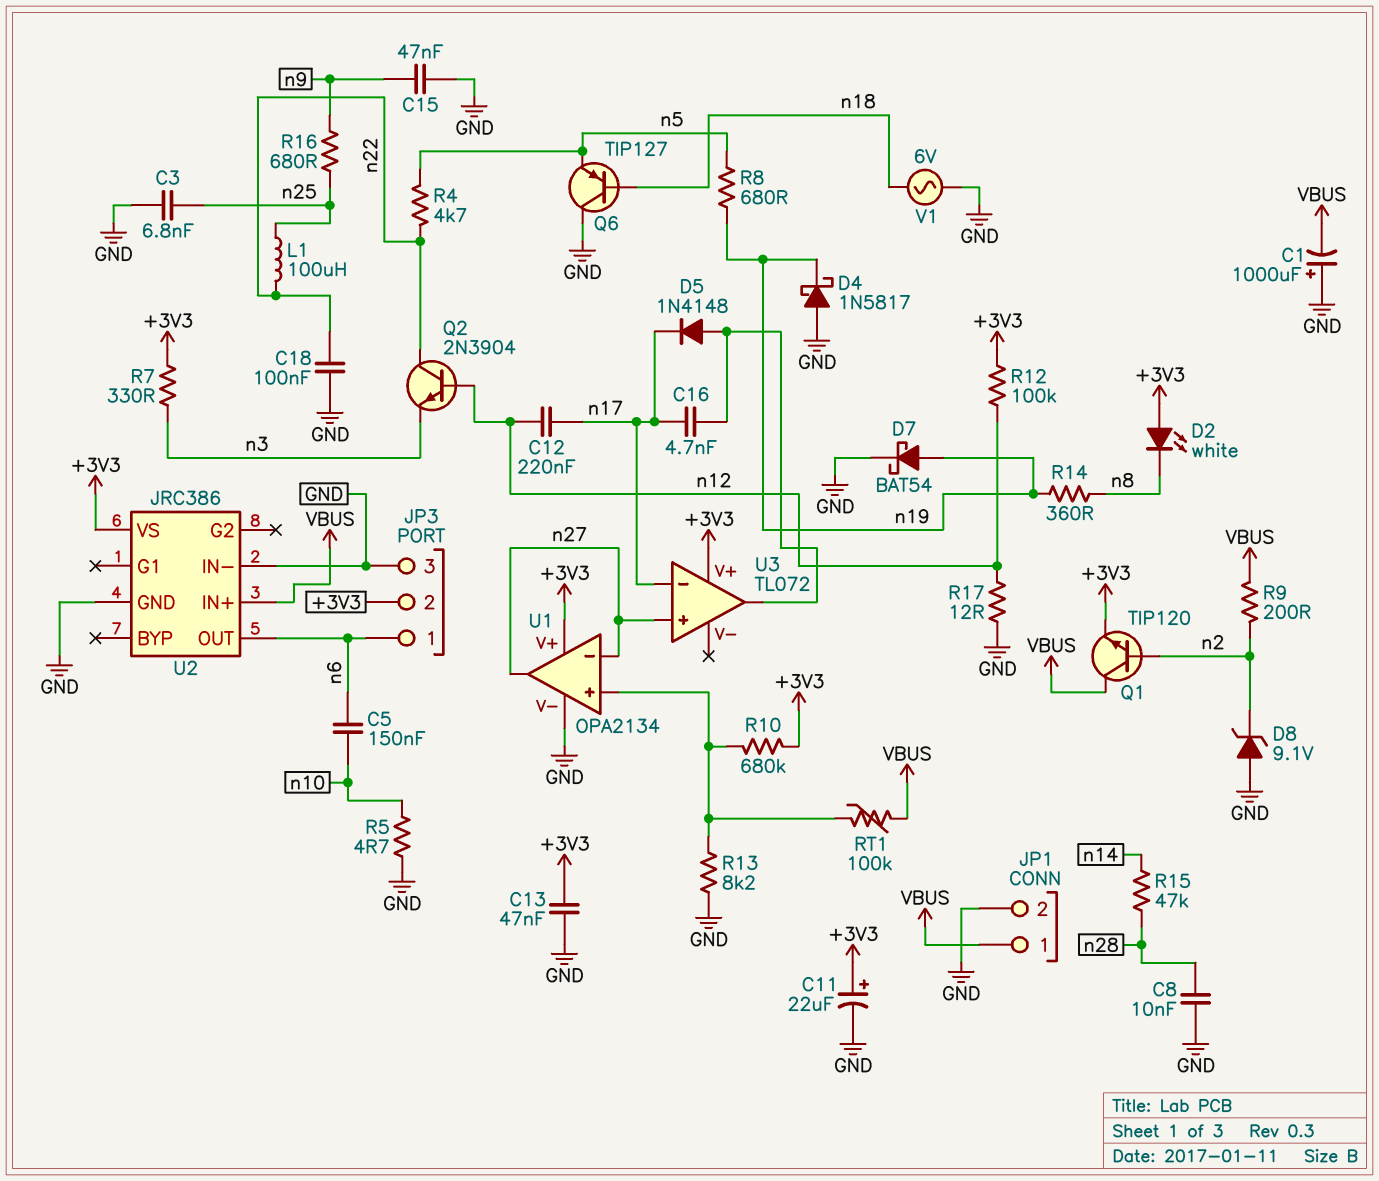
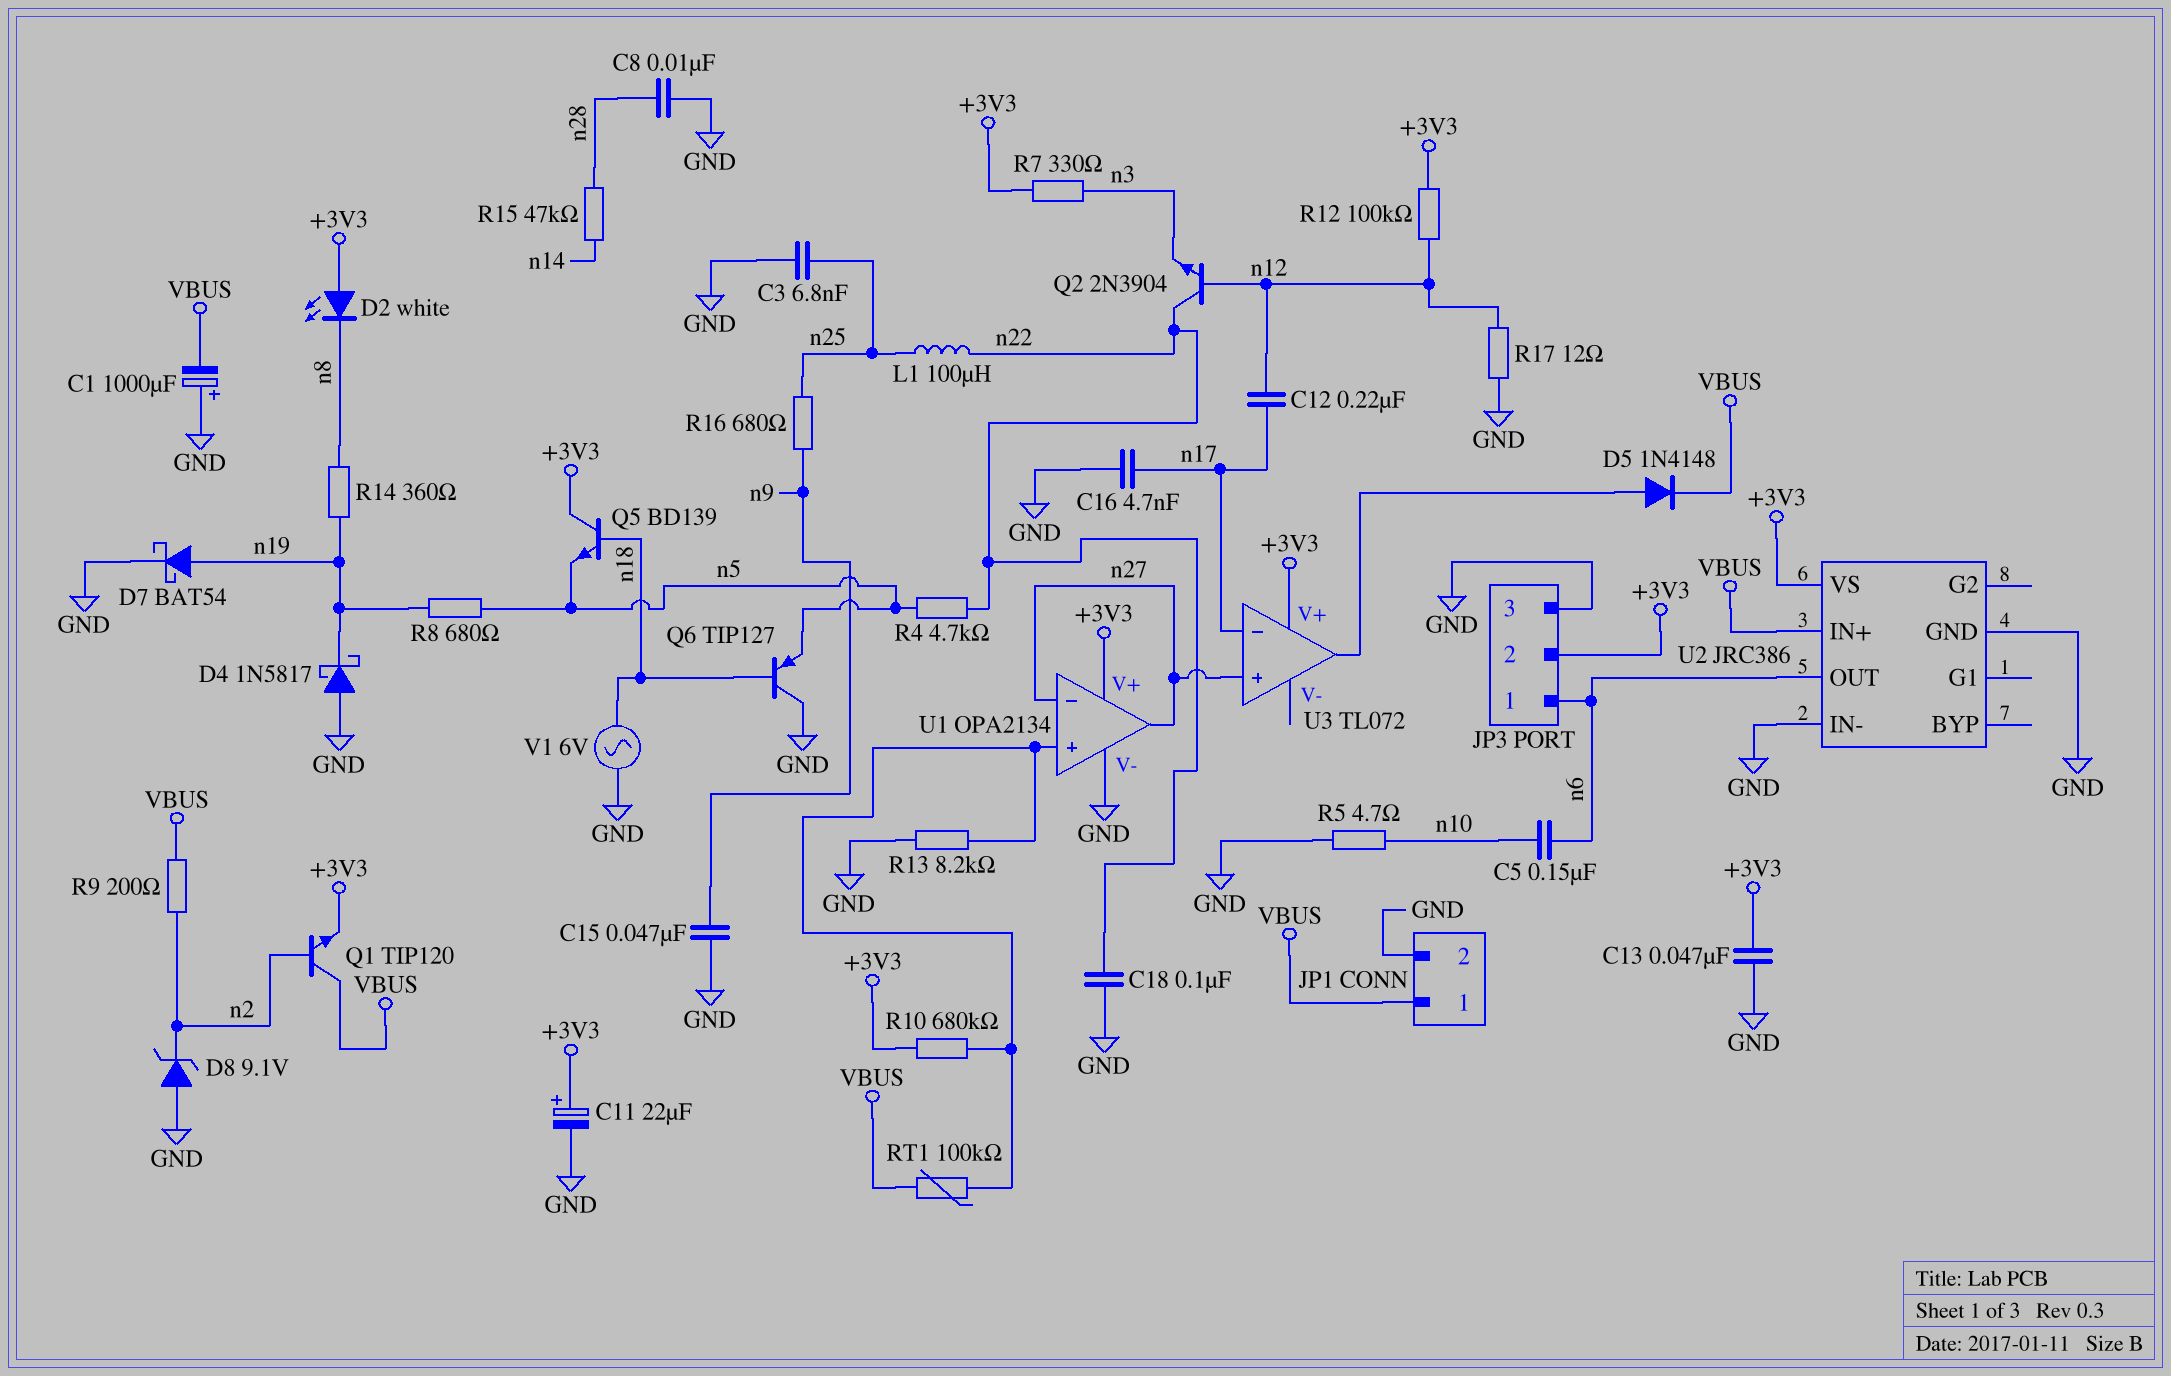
C16: 4.7nF (U3/out, n17) -> 4.7nF (GND, n17)
D5: diode 1N4148 (A U3/out, K n17) -> diode 1N4148 (A U3/out, K VBUS)
Q5: none -> NPN BD139 (B n18, C +3V3, E n5)

